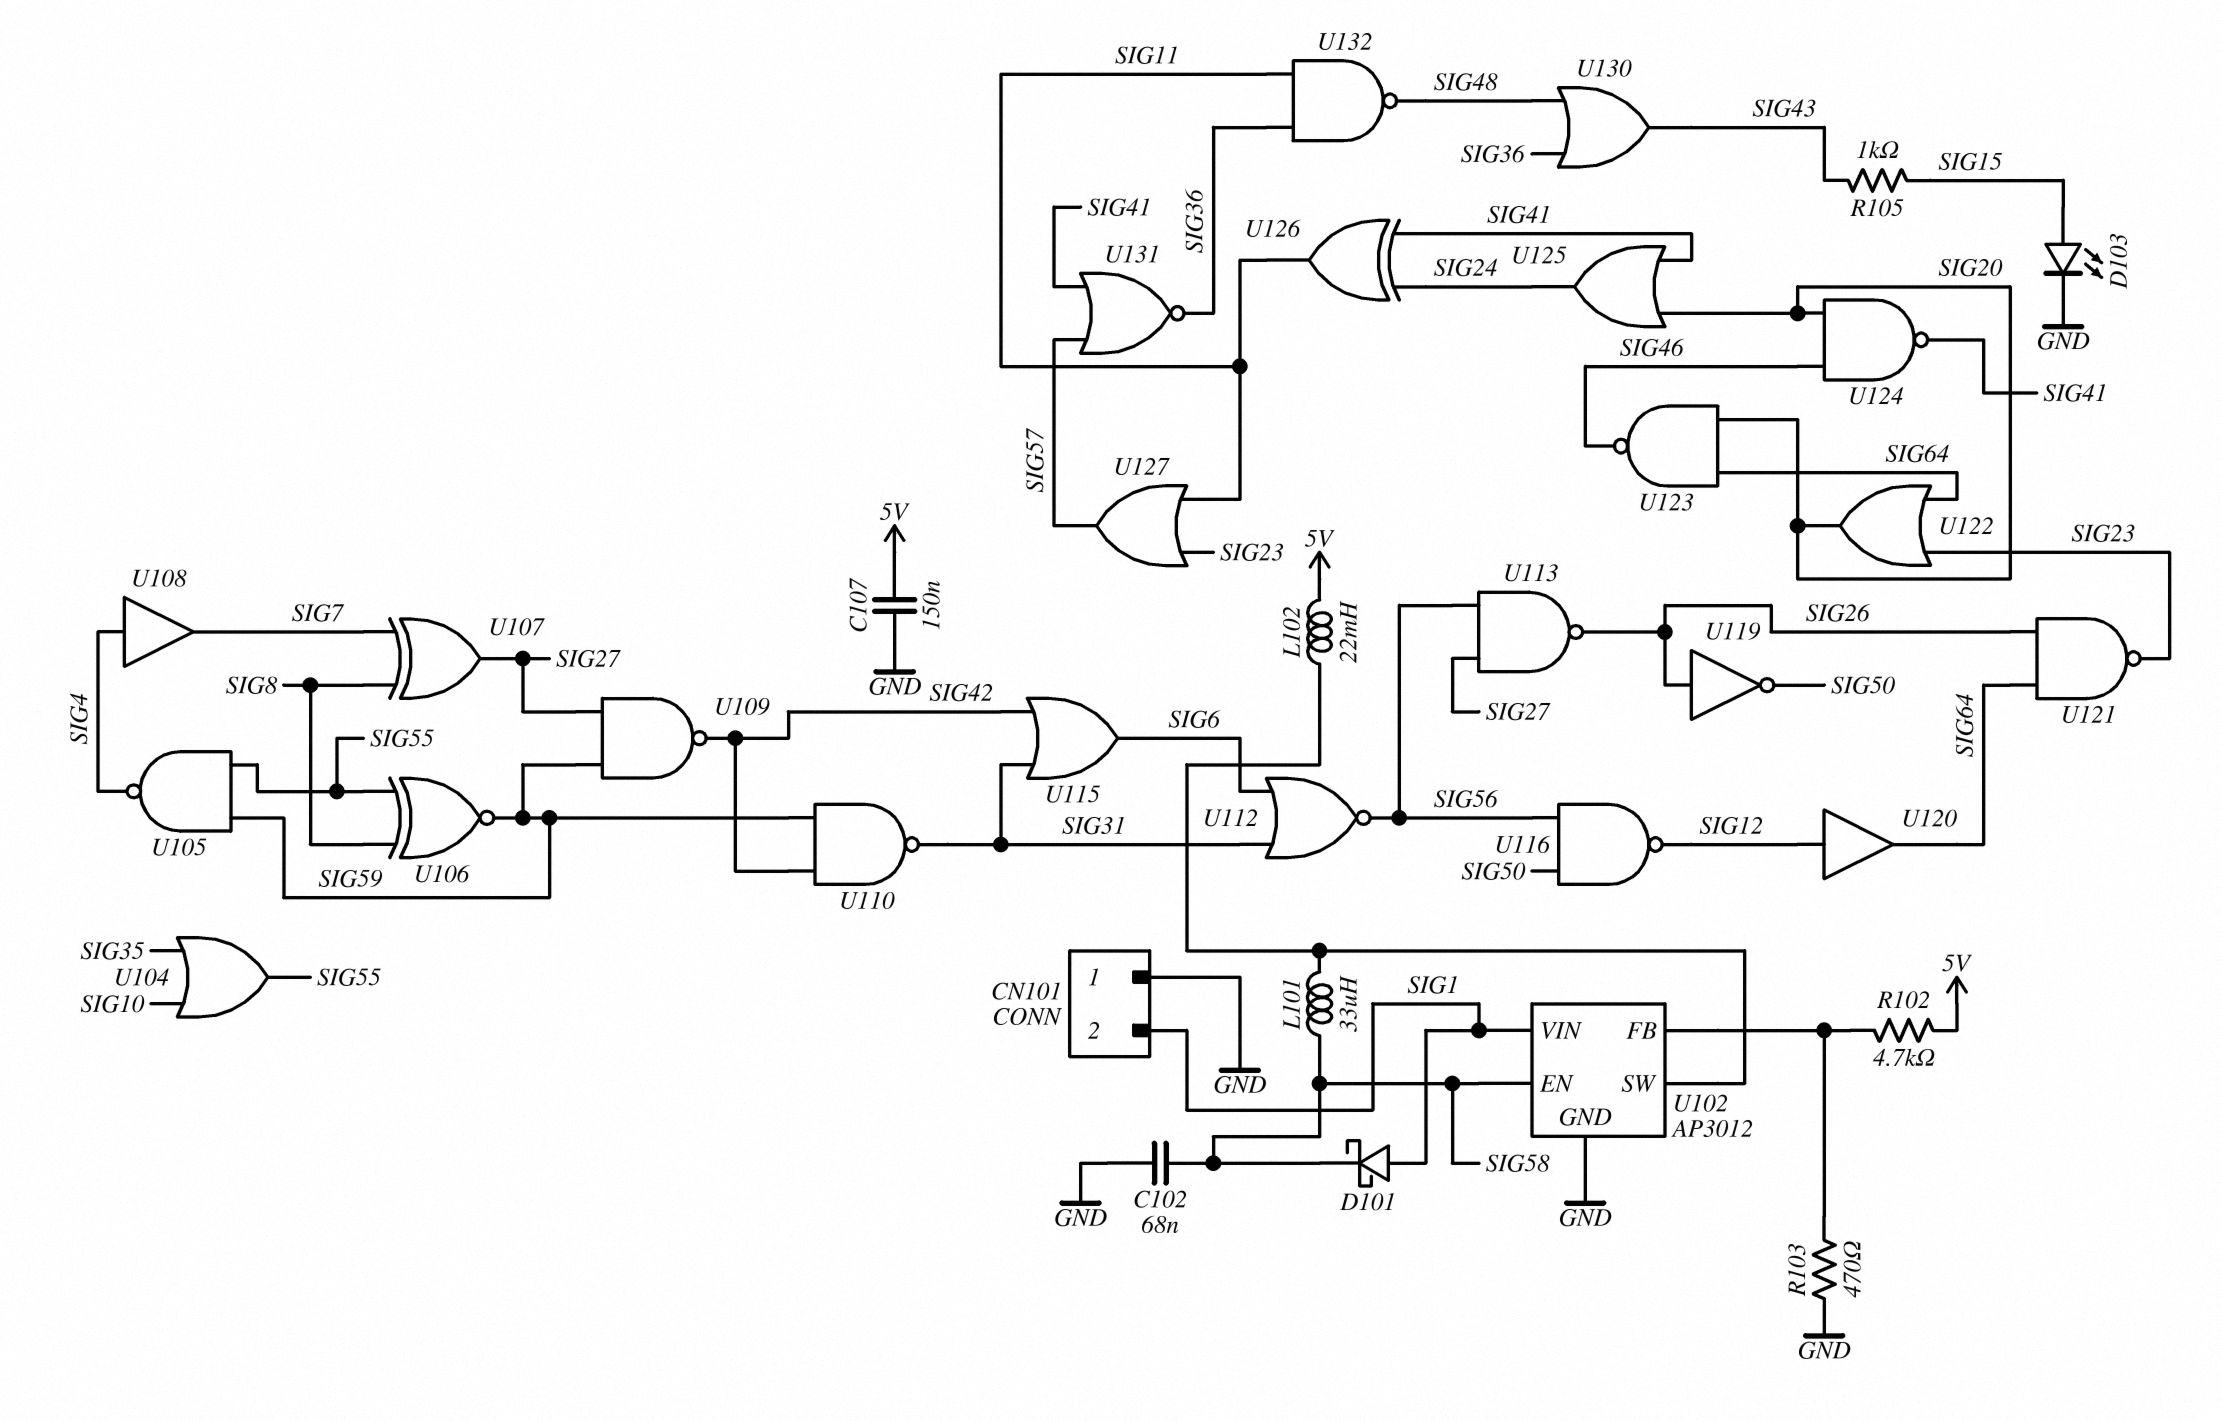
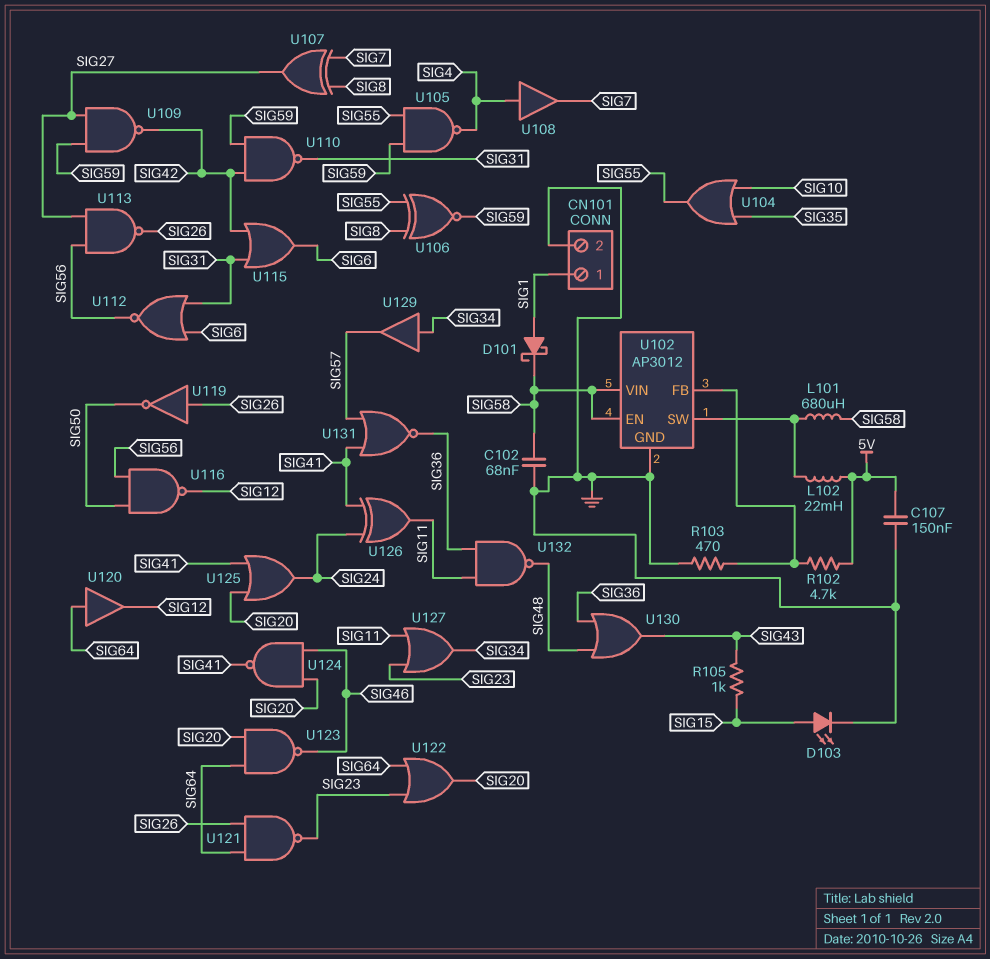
CN101 pin 1: GND -> SIG1
CN101 pin 2: SIG1 -> GND
L101: 33uH (SIG58, U102/SW) -> 680uH (SIG58, U102/SW)
U102 pin VIN: SIG1 -> SIG58
U120: buffer (in SIG12, out SIG64) -> buffer (in SIG64, out SIG12)
U127: OR (in SIG11, in SIG23, out SIG57) -> OR (in SIG11, in SIG23, out SIG34)
U129: none -> buffer (in SIG34, out SIG57)

